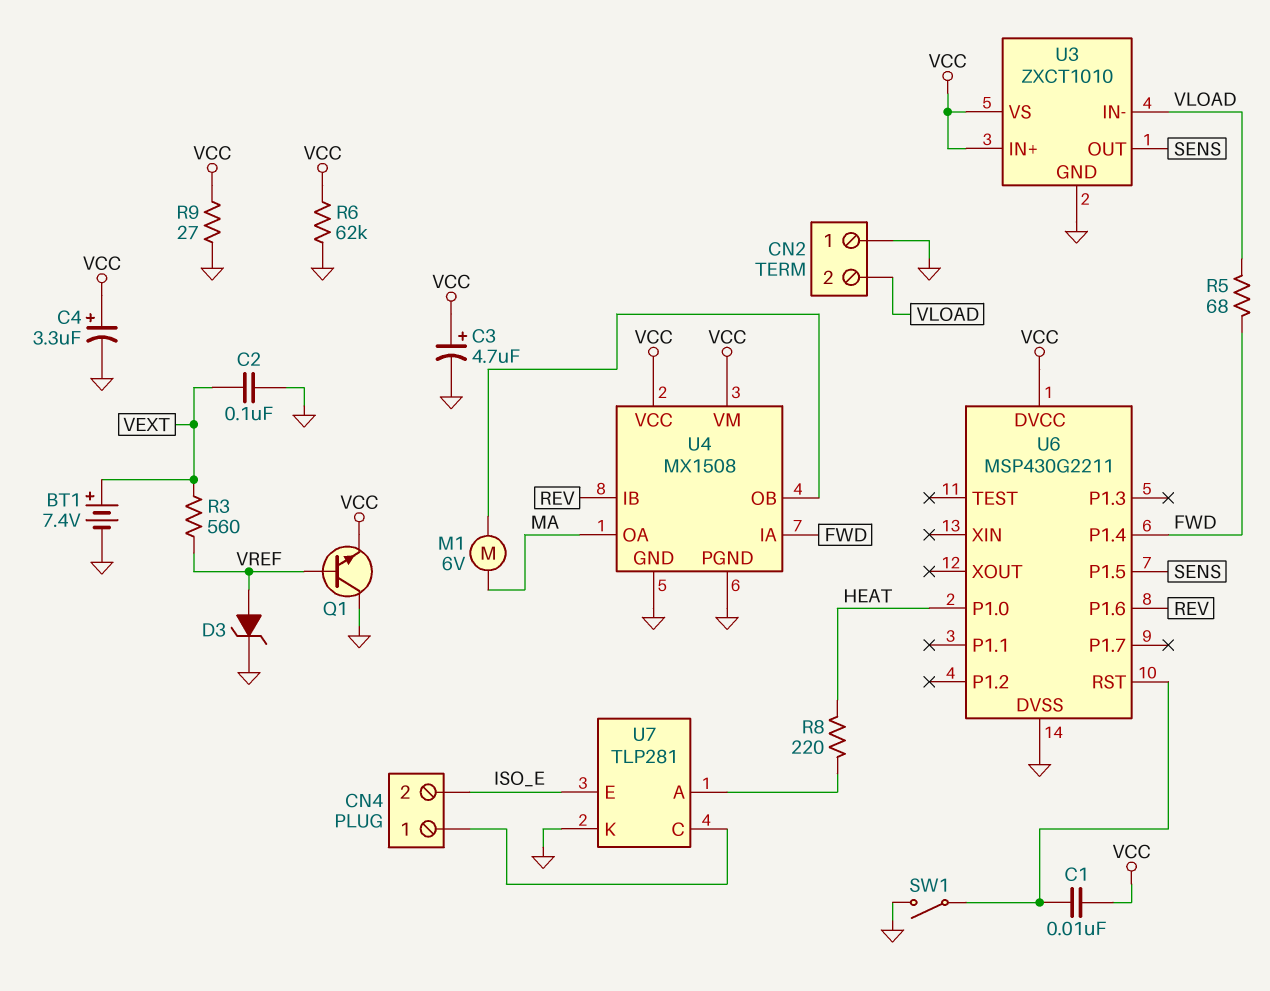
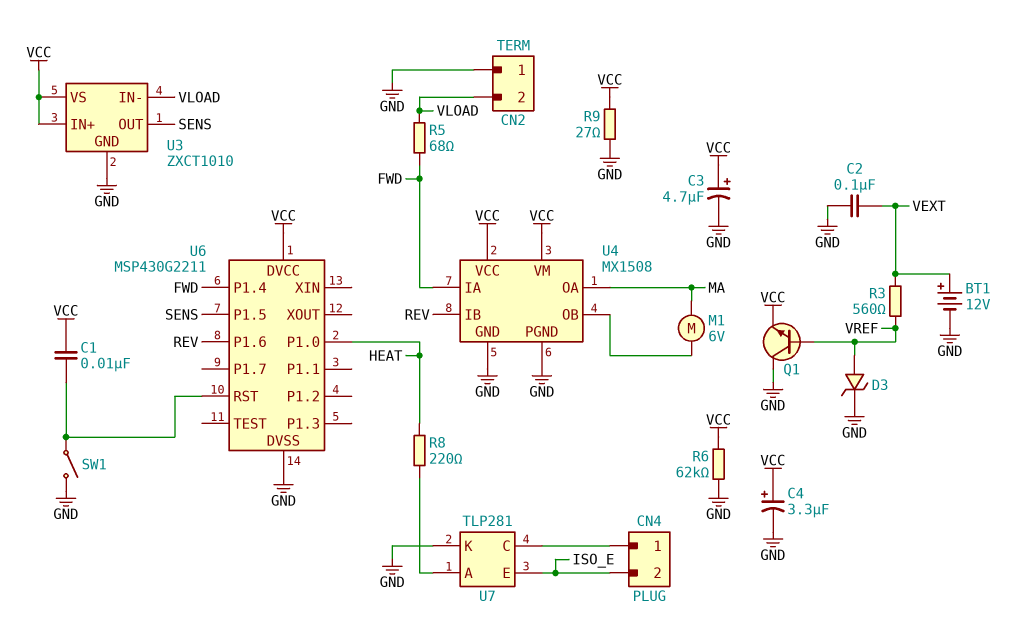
BT1: 7.4V (plus VEXT, minus GND) -> 12V (plus VEXT, minus GND)

